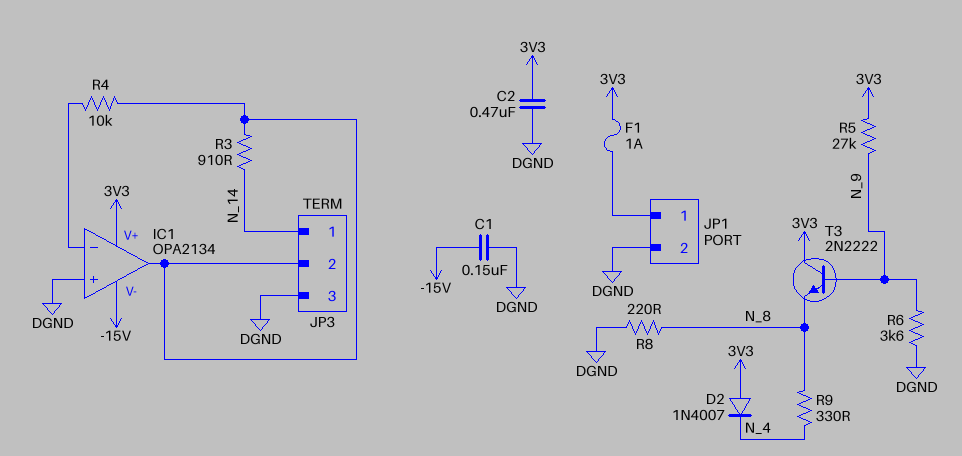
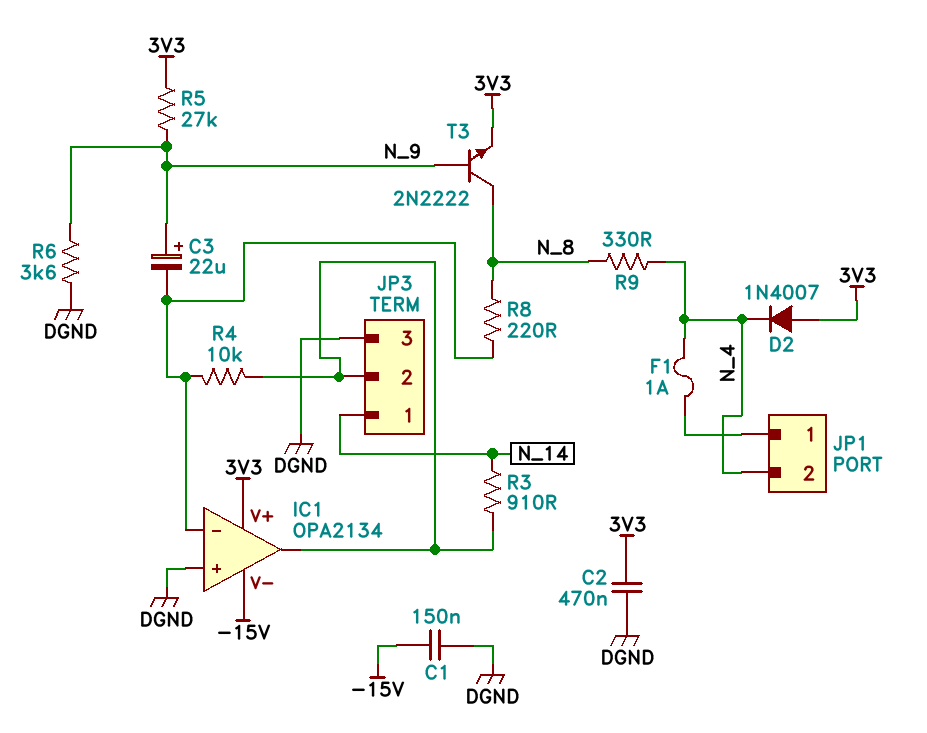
C3: none -> 22uF (plus N_9, minus IC1/in-)
F1: 1A (3V3, JP1/1) -> 1A (JP1/1, N_4)
JP1 pin 2: DGND -> N_4
R8: 220 (DGND, N_8) -> 220 (IC1/in-, N_8)
T3: NPN 2N2222 (B N_9, C 3V3, E N_8) -> NPN 2N2222 (B N_9, C N_8, E 3V3)

